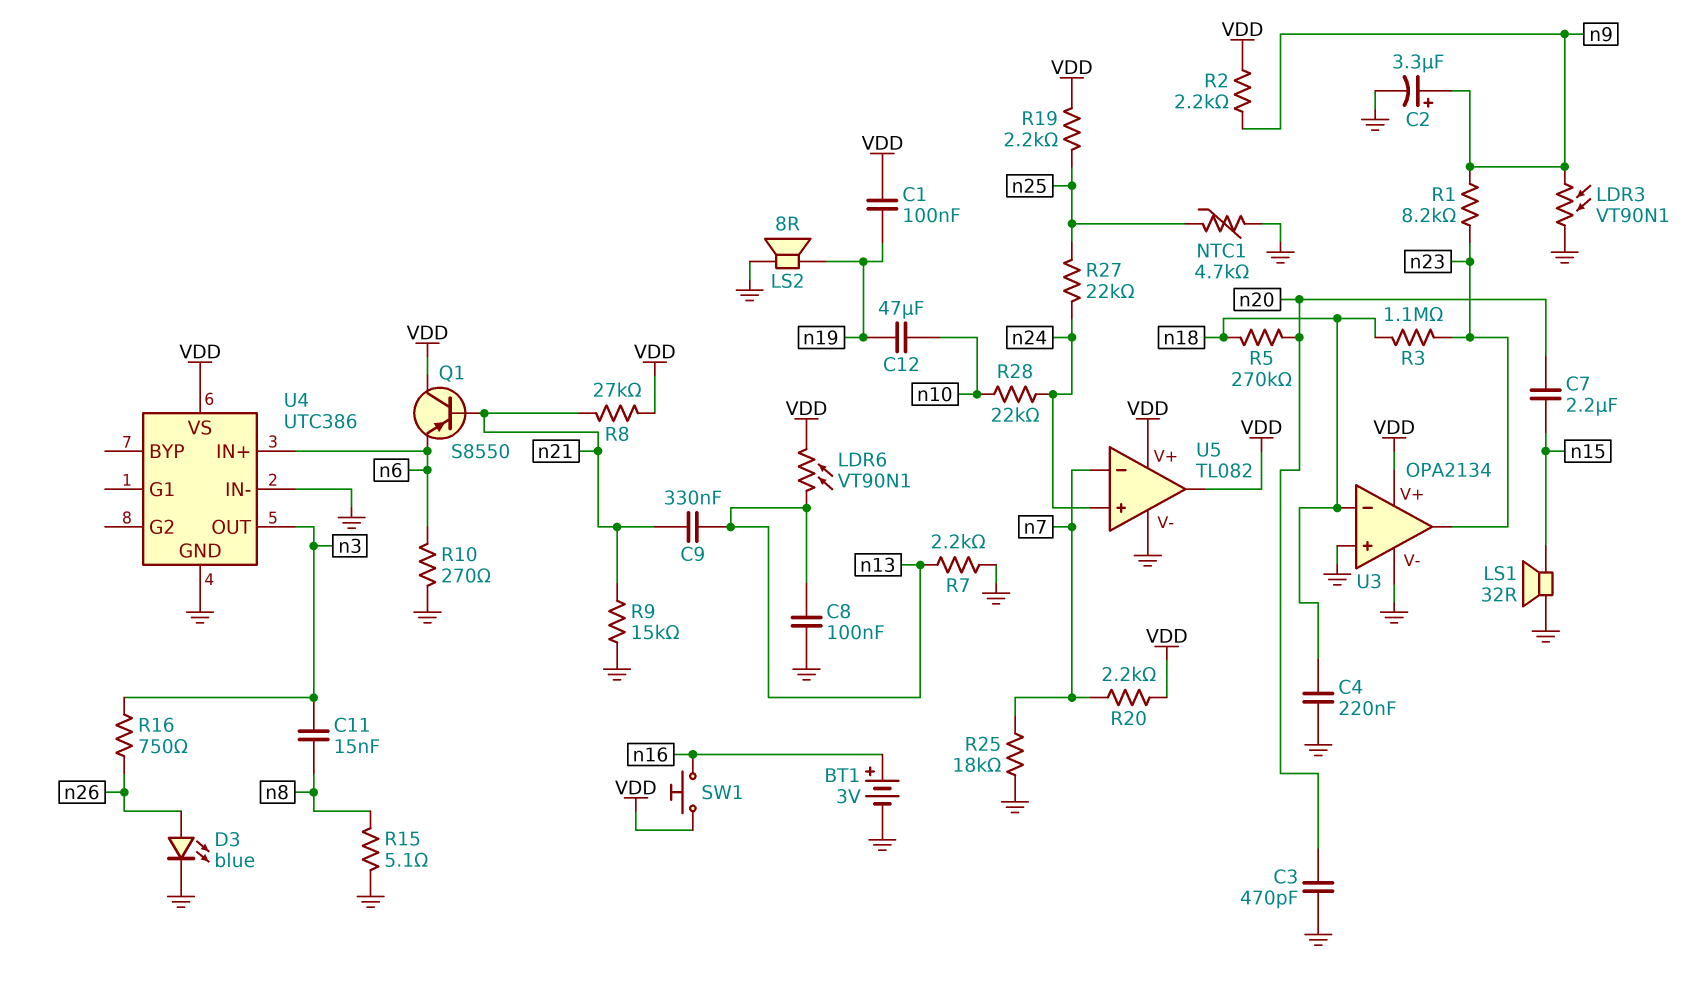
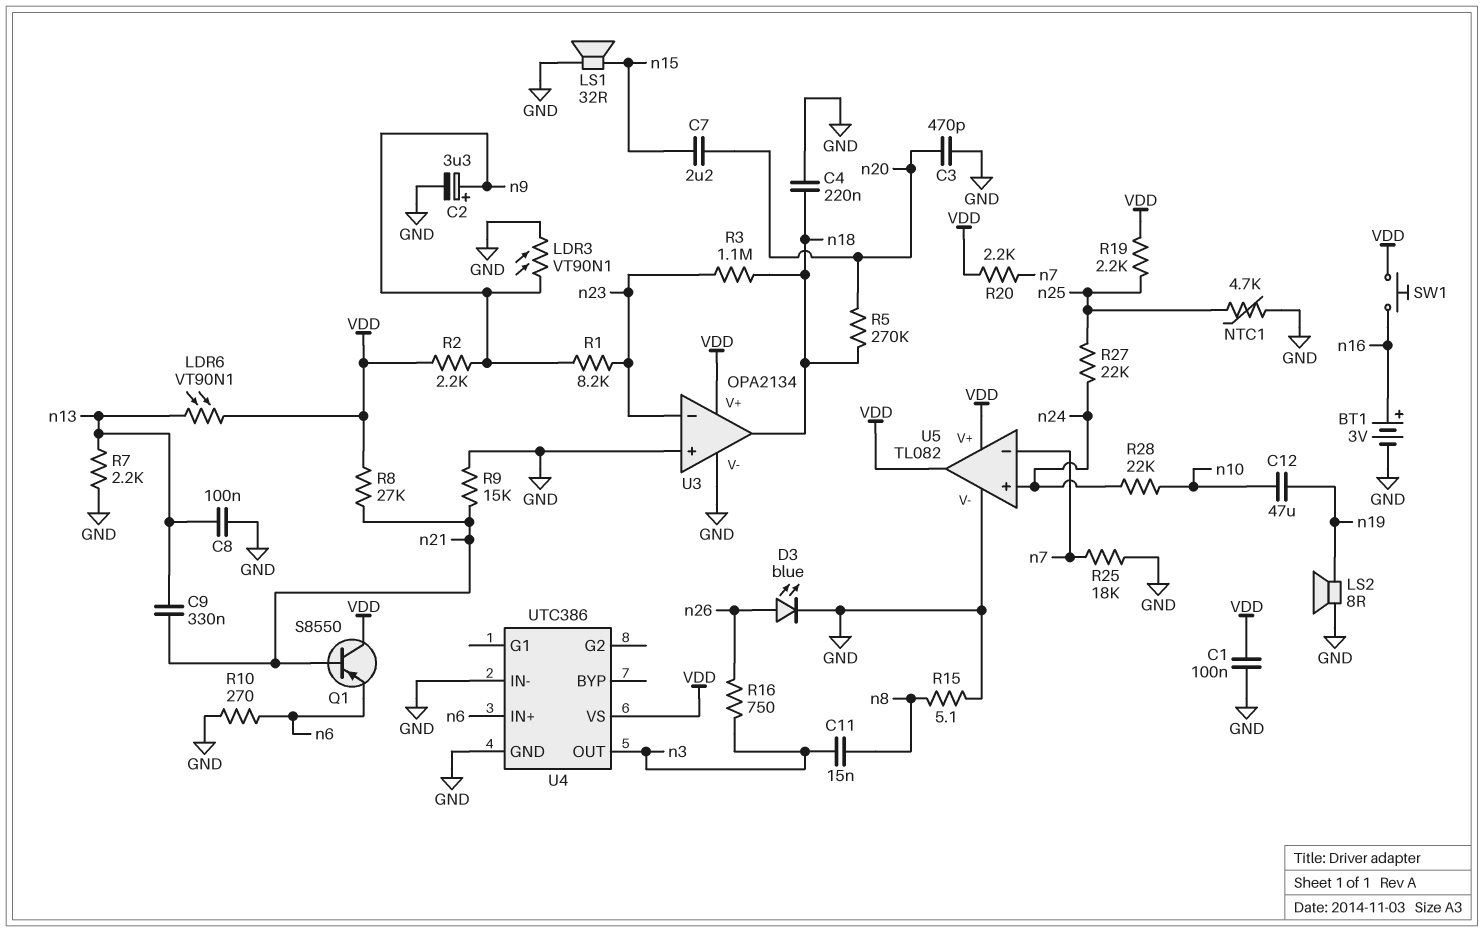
C1: 100nF (VDD, n19) -> 100nF (GND, VDD)
U3 pin in-: n18 -> n23
U3 pin out: n23 -> n18

